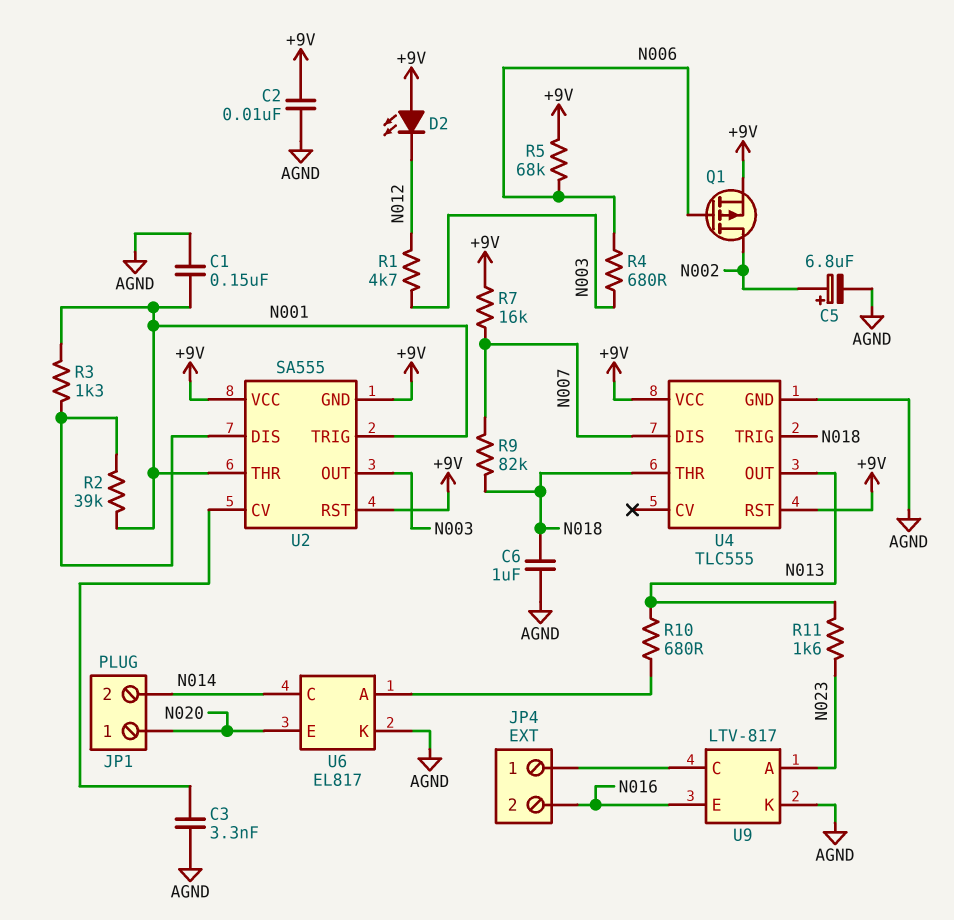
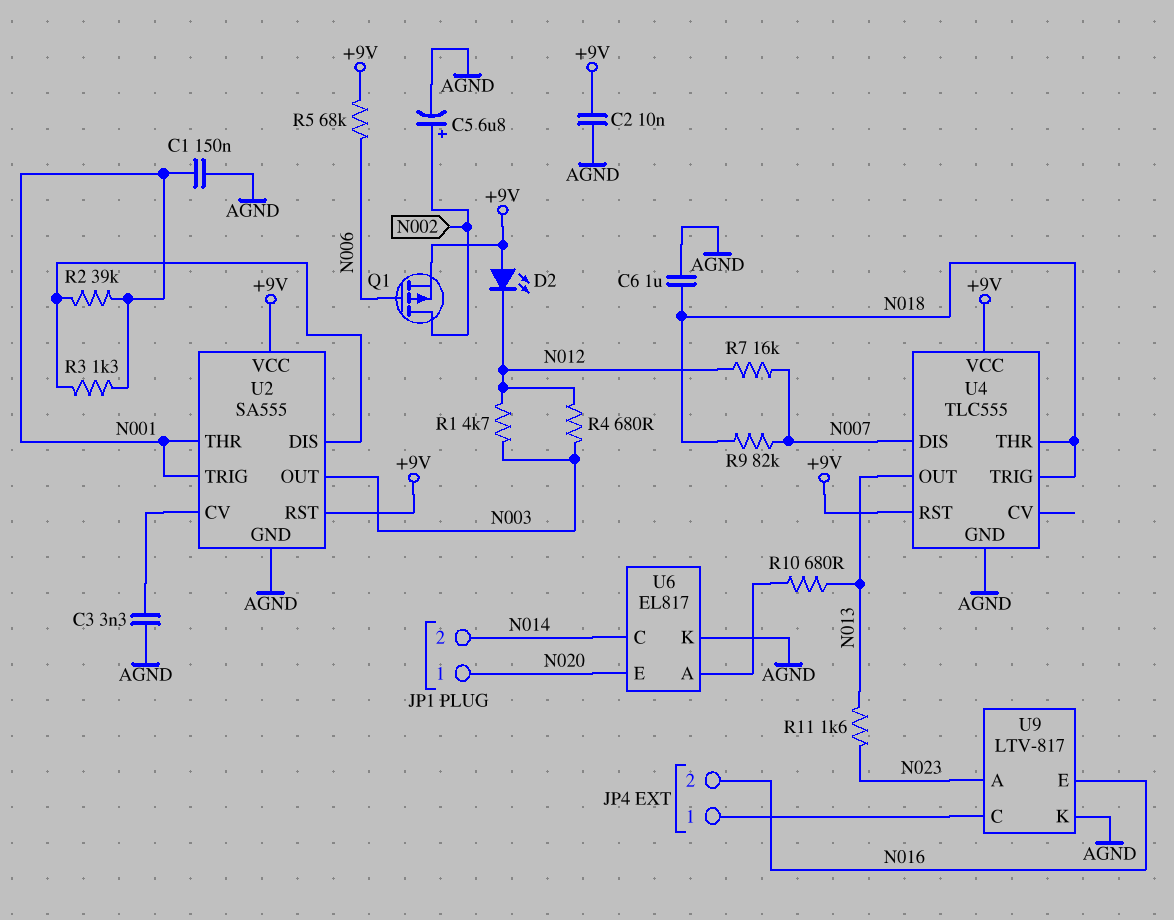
R4: 680 (N003, N006) -> 680 (N003, N012)
R7: 16k (+9V, N007) -> 16k (N007, N012)
U2 pin GND: +9V -> AGND

